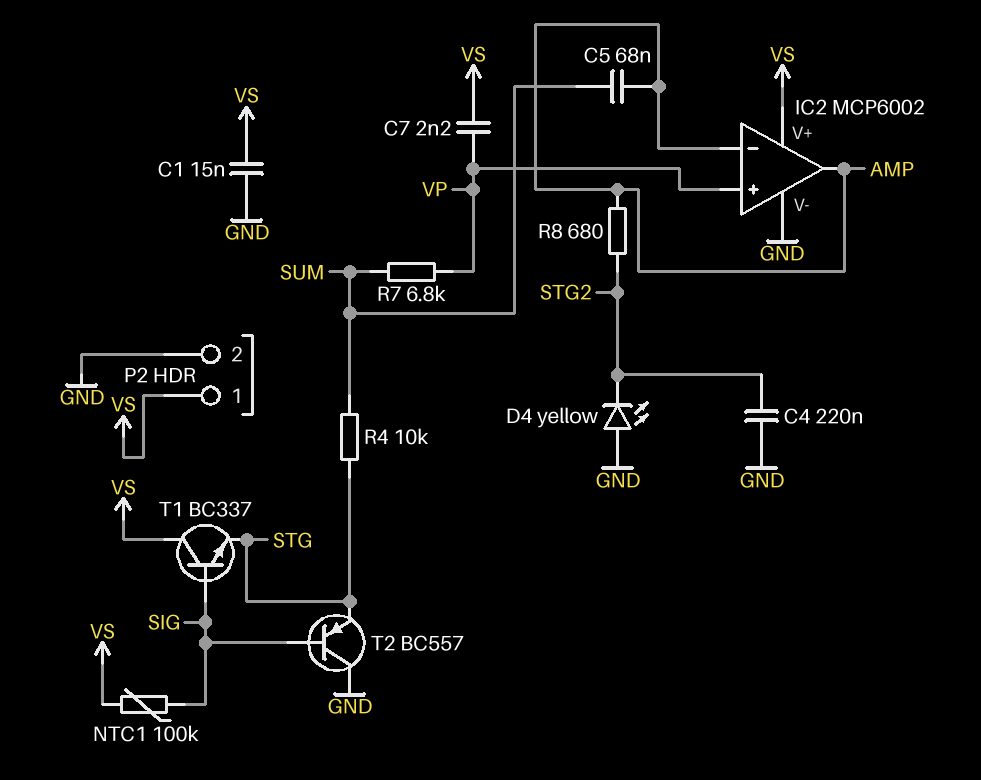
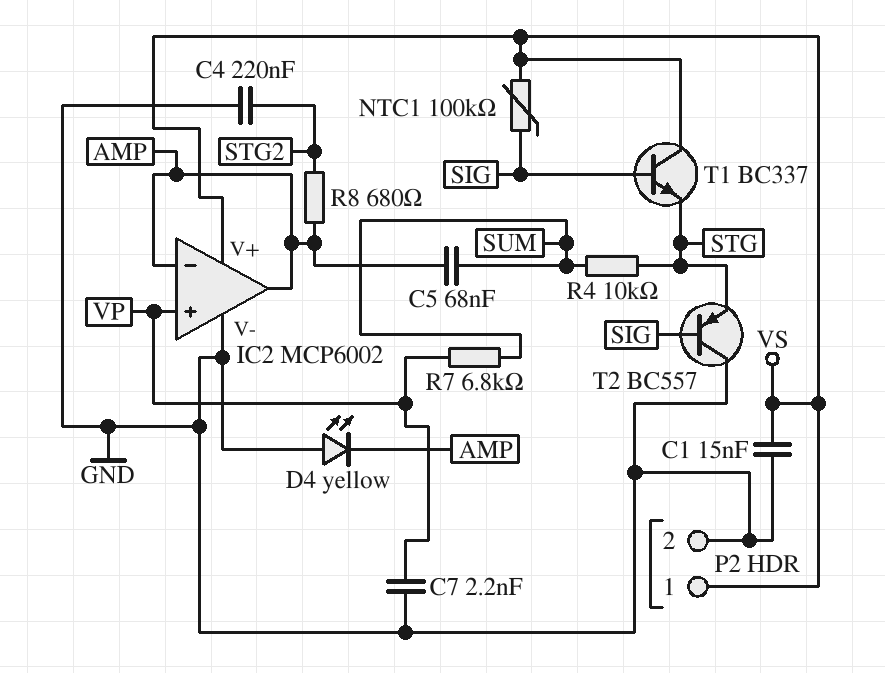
C7: 2.2nF (VP, VS) -> 2.2nF (GND, VP)
D4: LED yellow (A GND, K STG2) -> LED yellow (A GND, K AMP)

